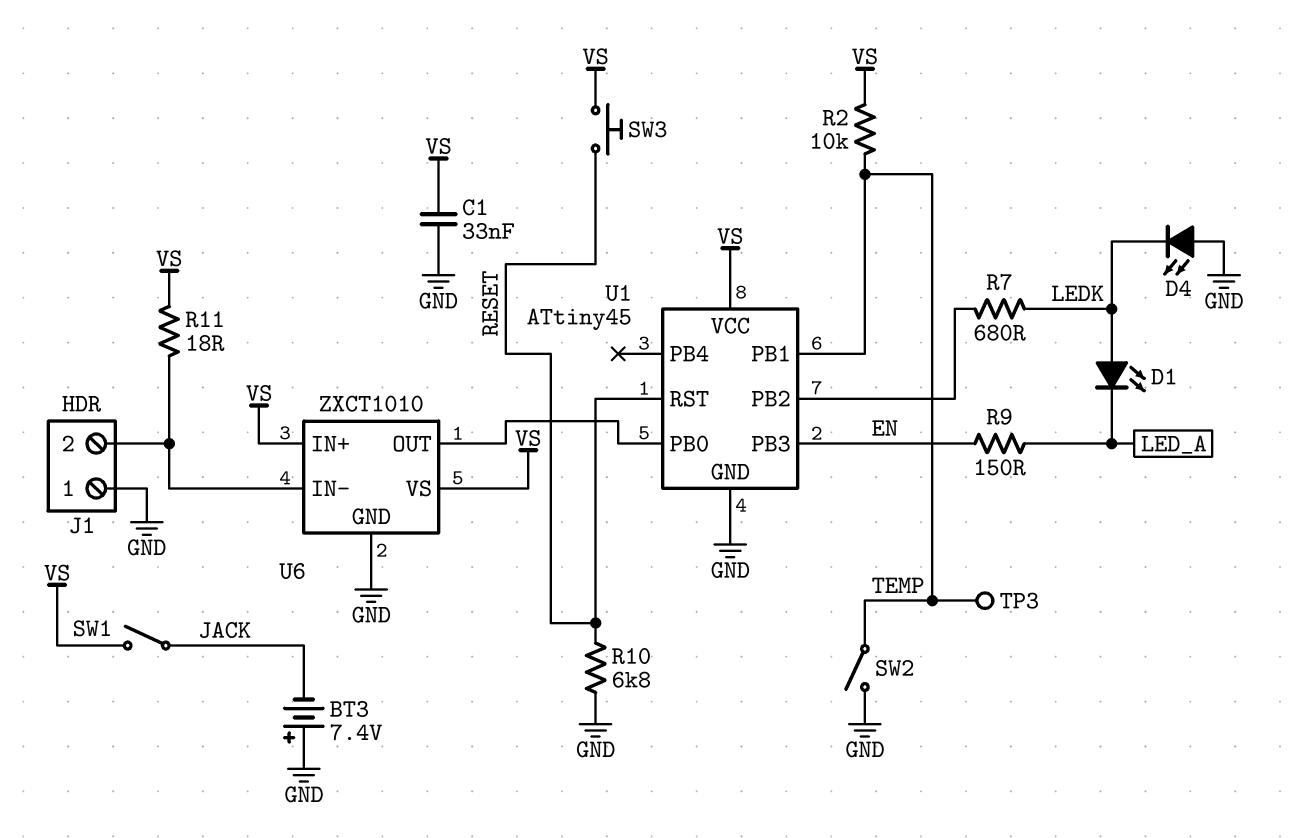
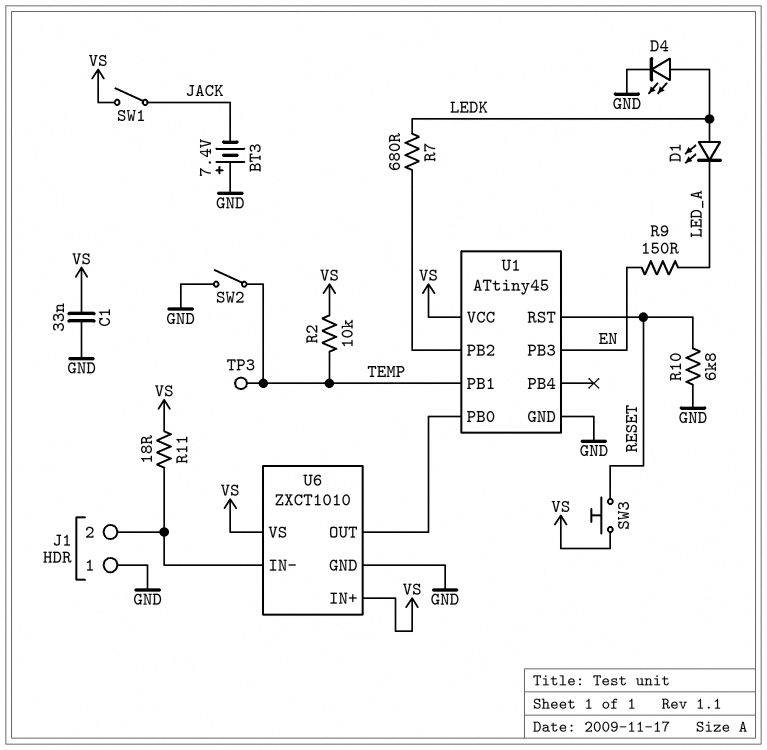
D4: LED (A GND, K LEDK) -> LED (A LEDK, K GND)

